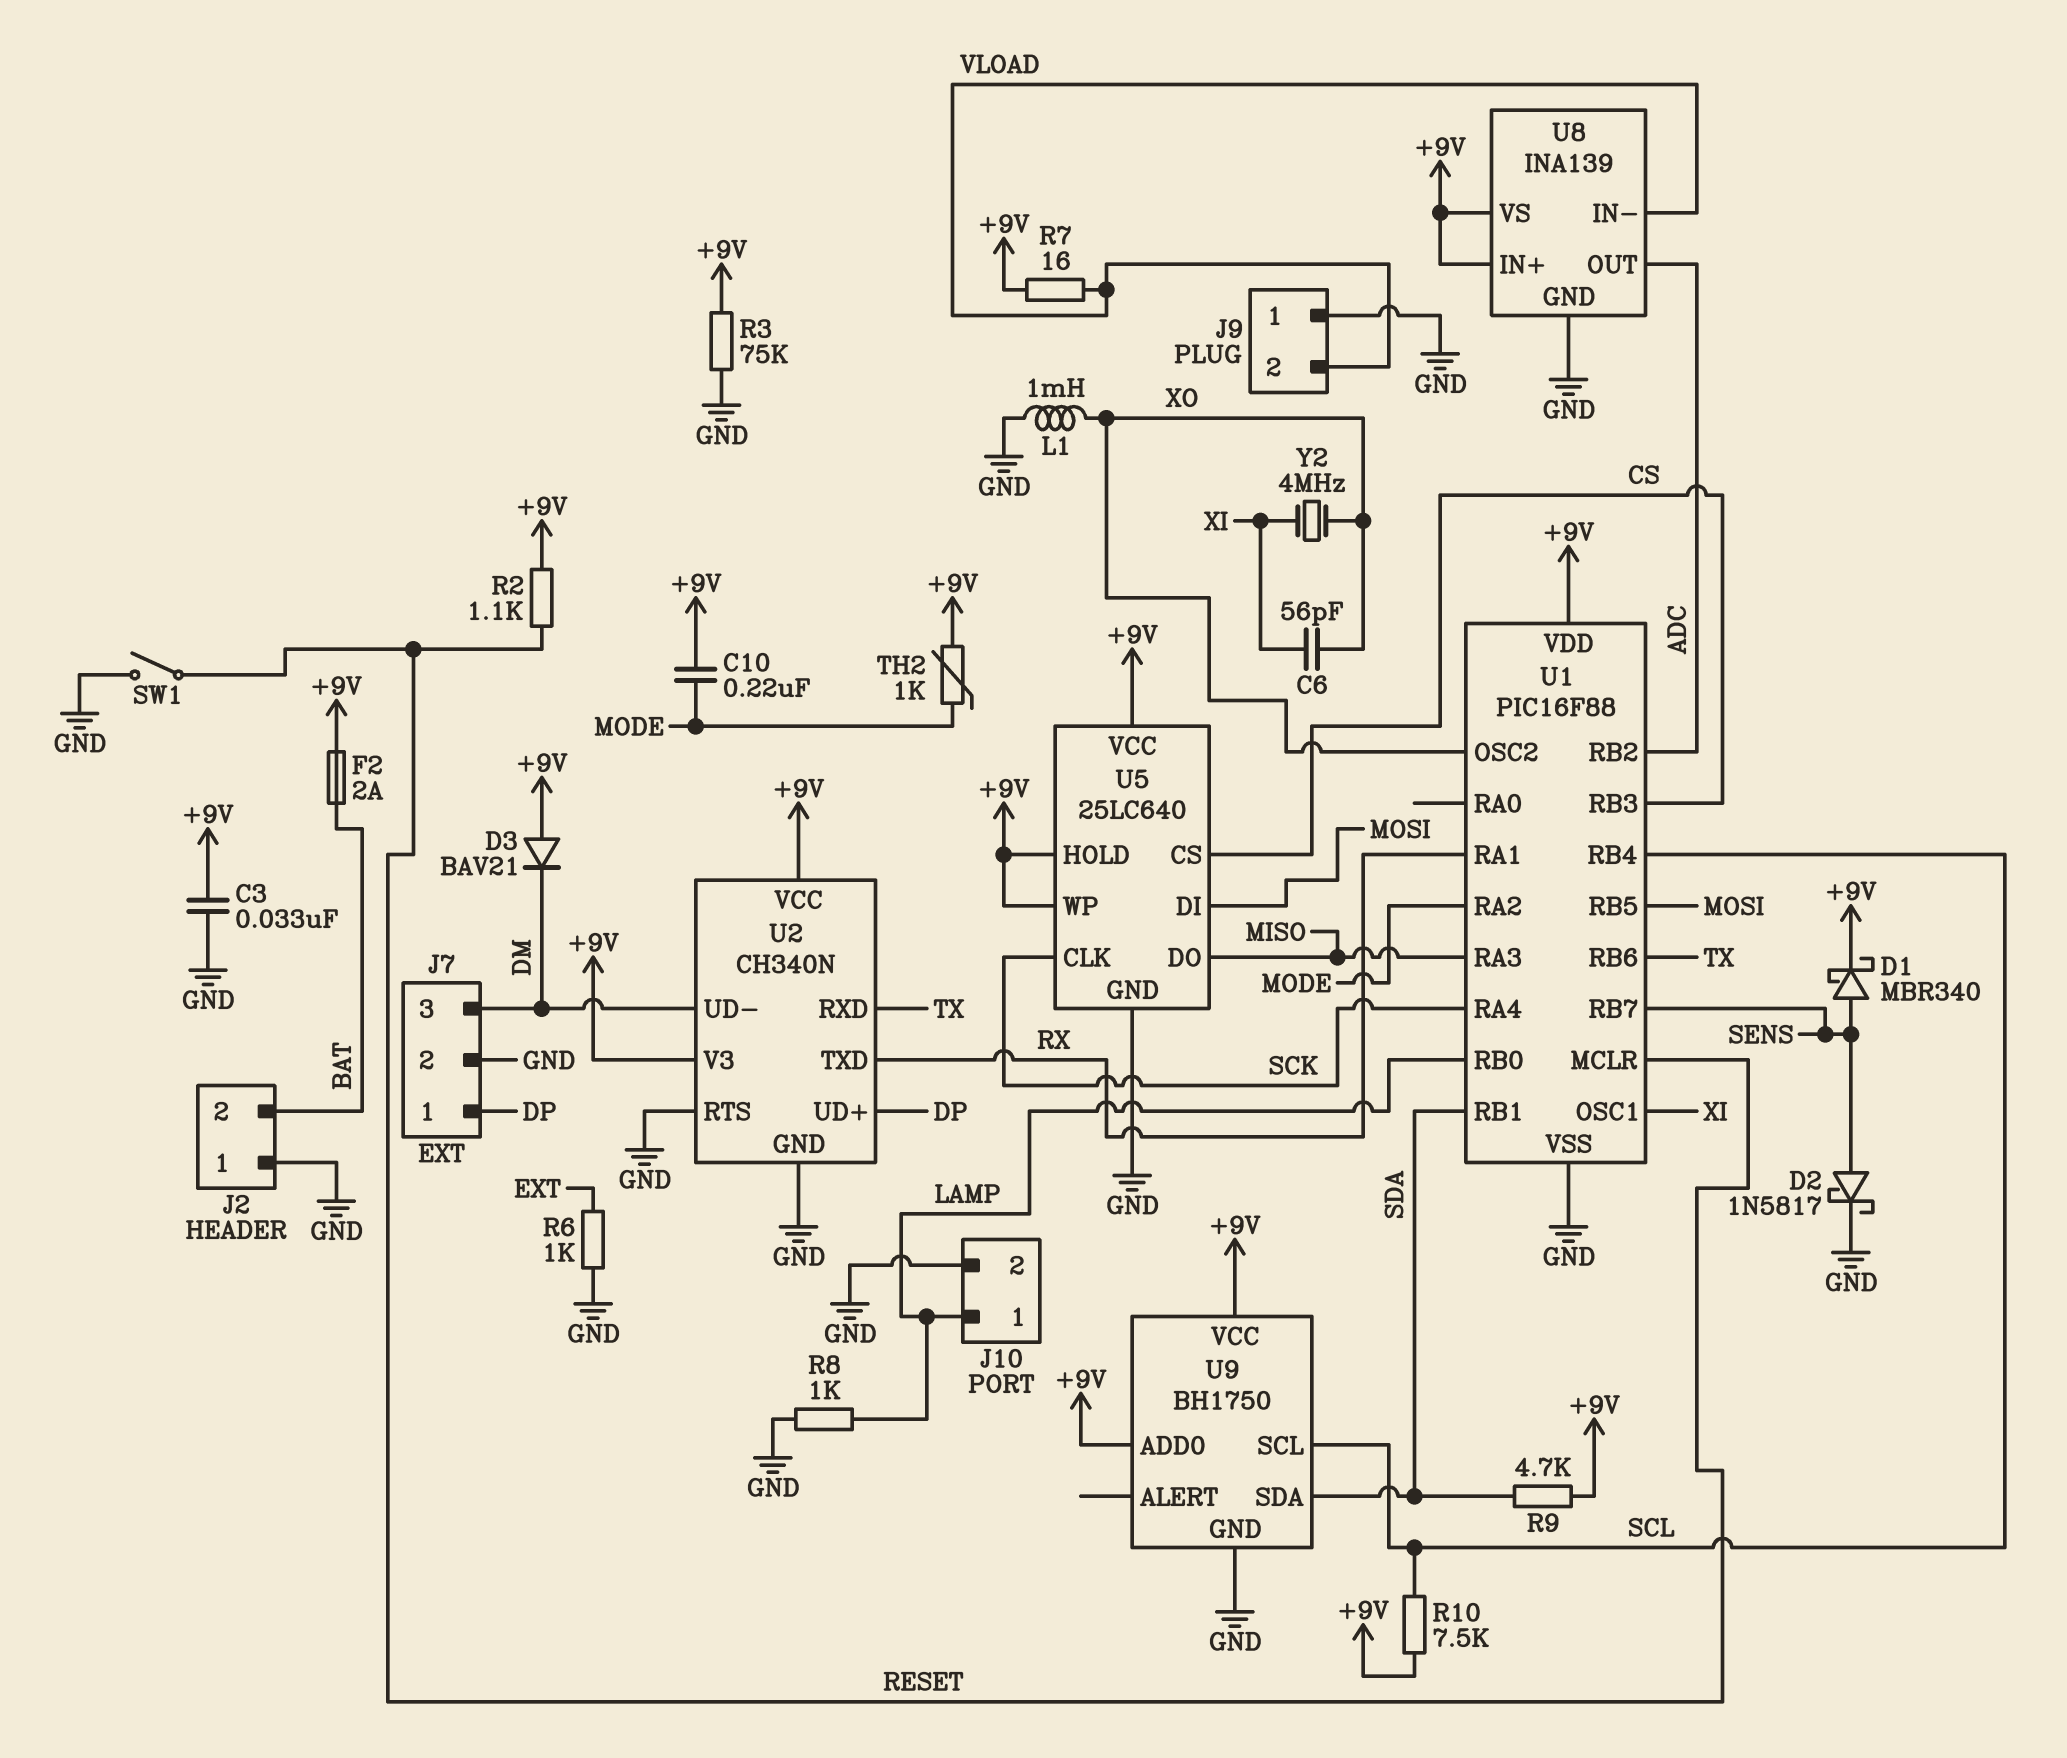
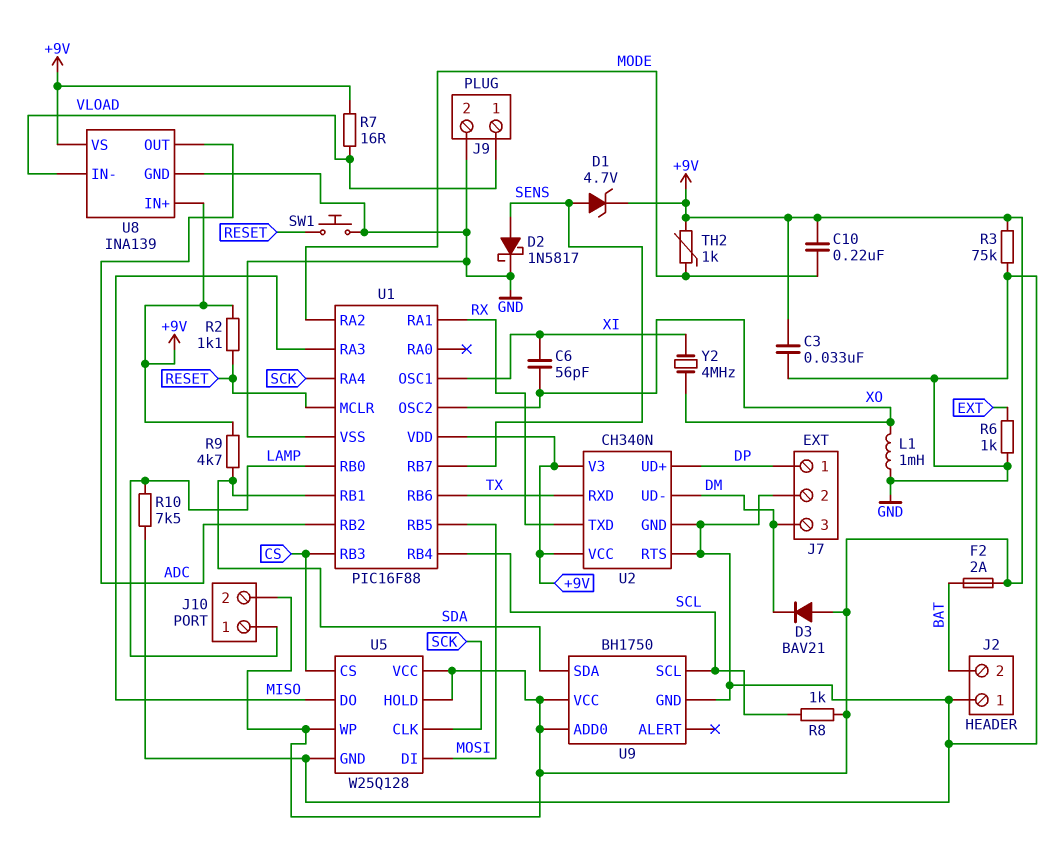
D1: schottky MBR340 (A SENS, K +9V) -> zener 4.7V (A SENS, K +9V)
J9 pin 1: GND -> VLOAD
J9 pin 2: VLOAD -> GND
J10 pin 2: GND -> +9V
R8: 1k (GND, LAMP) -> 1k (+9V, SCL)
R10: 7.5k (+9V, SCL) -> 7.5k (GND, LAMP)
SW1: switch (GND, RESET) -> button (GND, RESET)
U5: 25LC640 -> W25Q128

